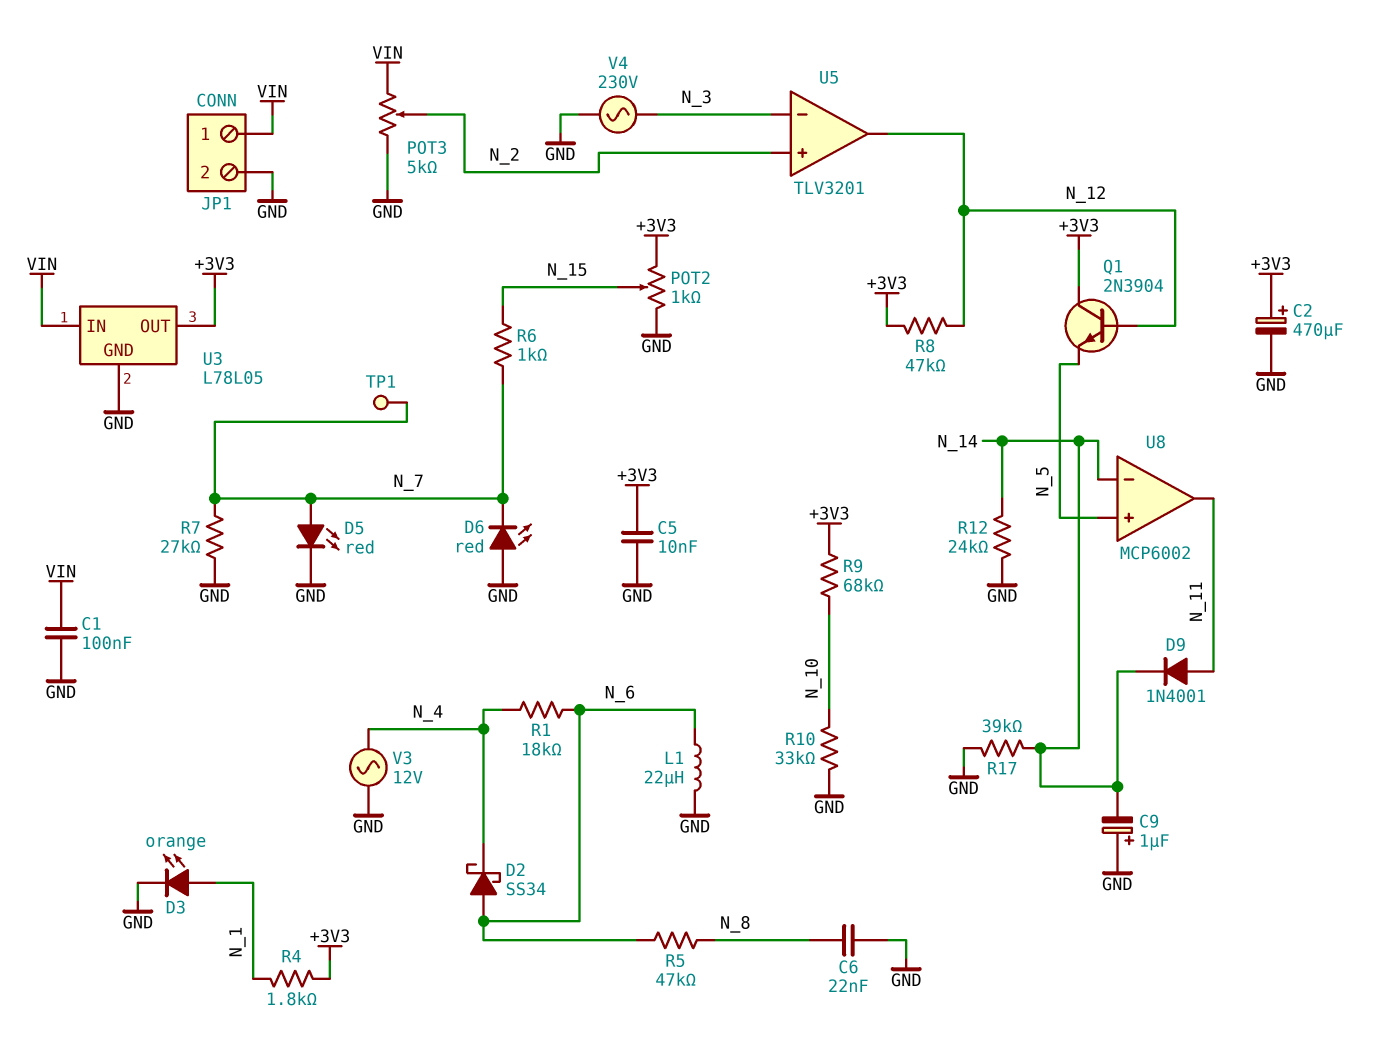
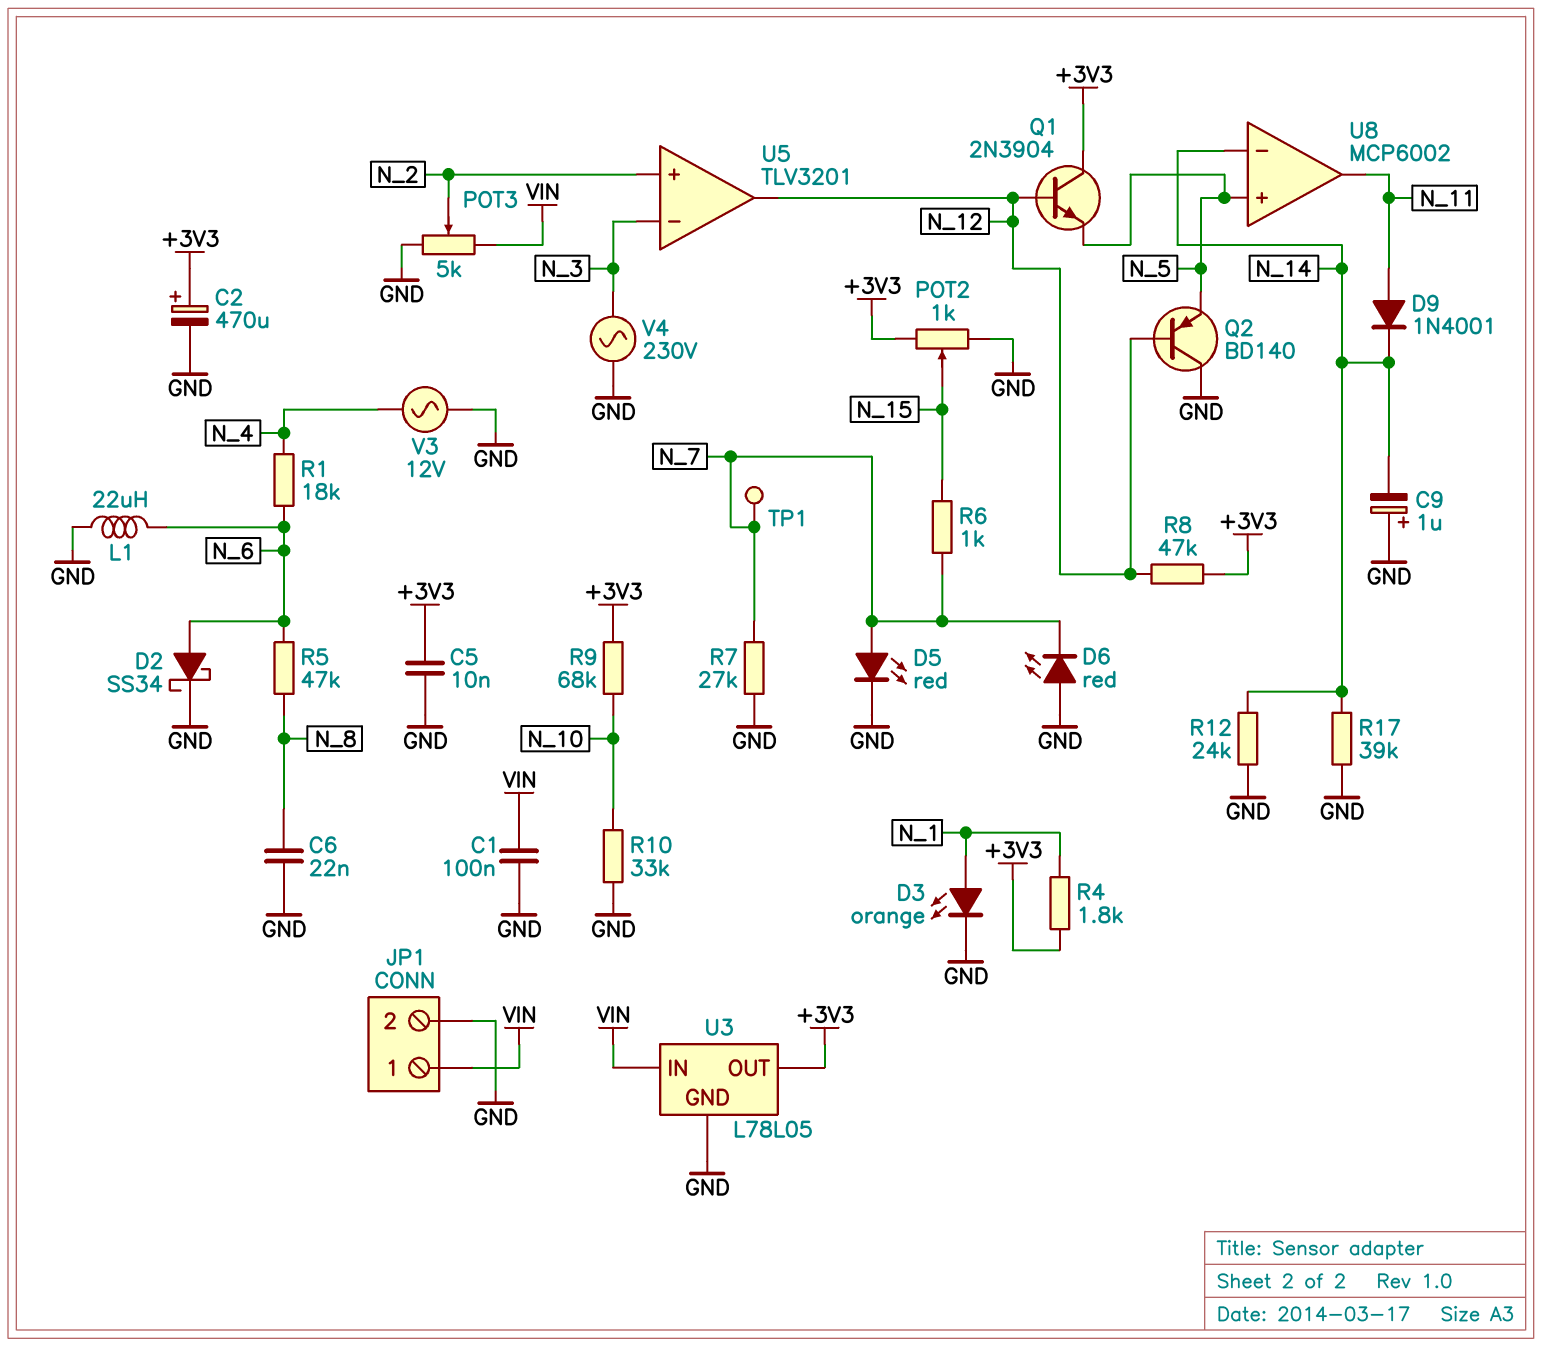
D2: schottky SS34 (A N_6, K N_4) -> schottky SS34 (A N_6, K GND)
Q2: none -> PNP BD140 (B N_12, C GND, E N_5)

